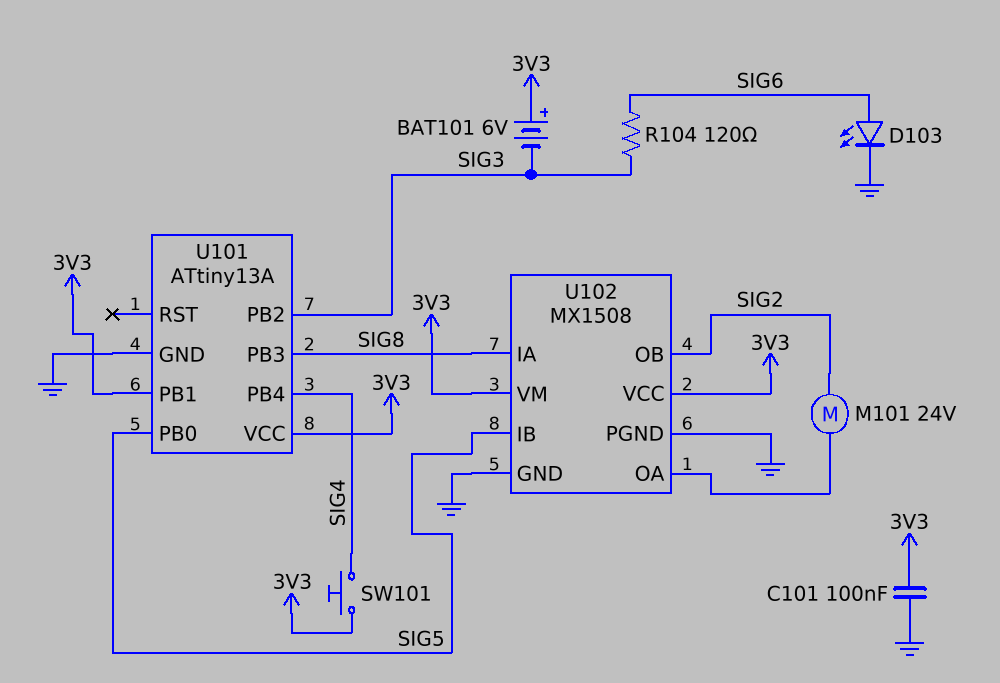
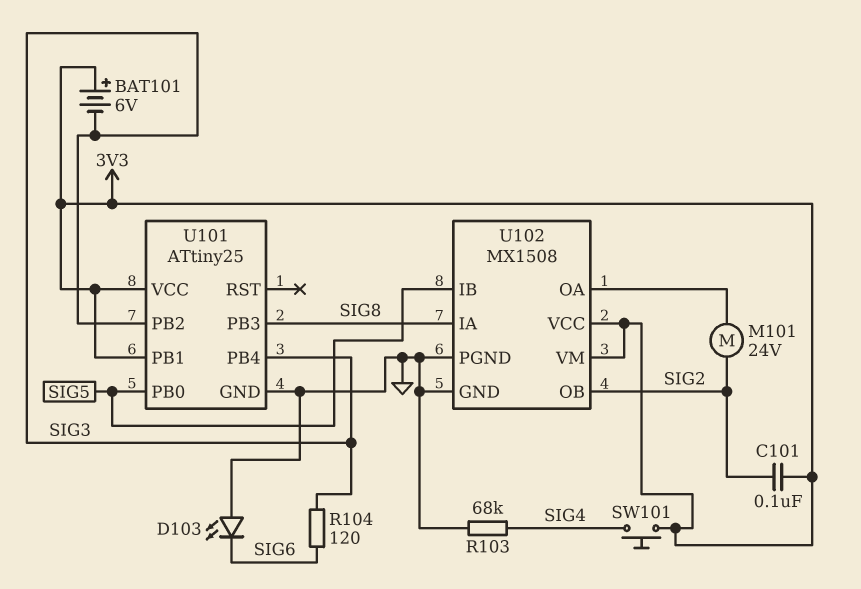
C101: 100nF (3V3, GND) -> 100nF (3V3, SIG2)
D103: LED (A SIG6, K GND) -> LED (A GND, K SIG6)
R103: none -> 68k (GND, SIG4)
U101: ATtiny13A -> ATtiny25
U101 pin PB4: SIG4 -> SIG3

